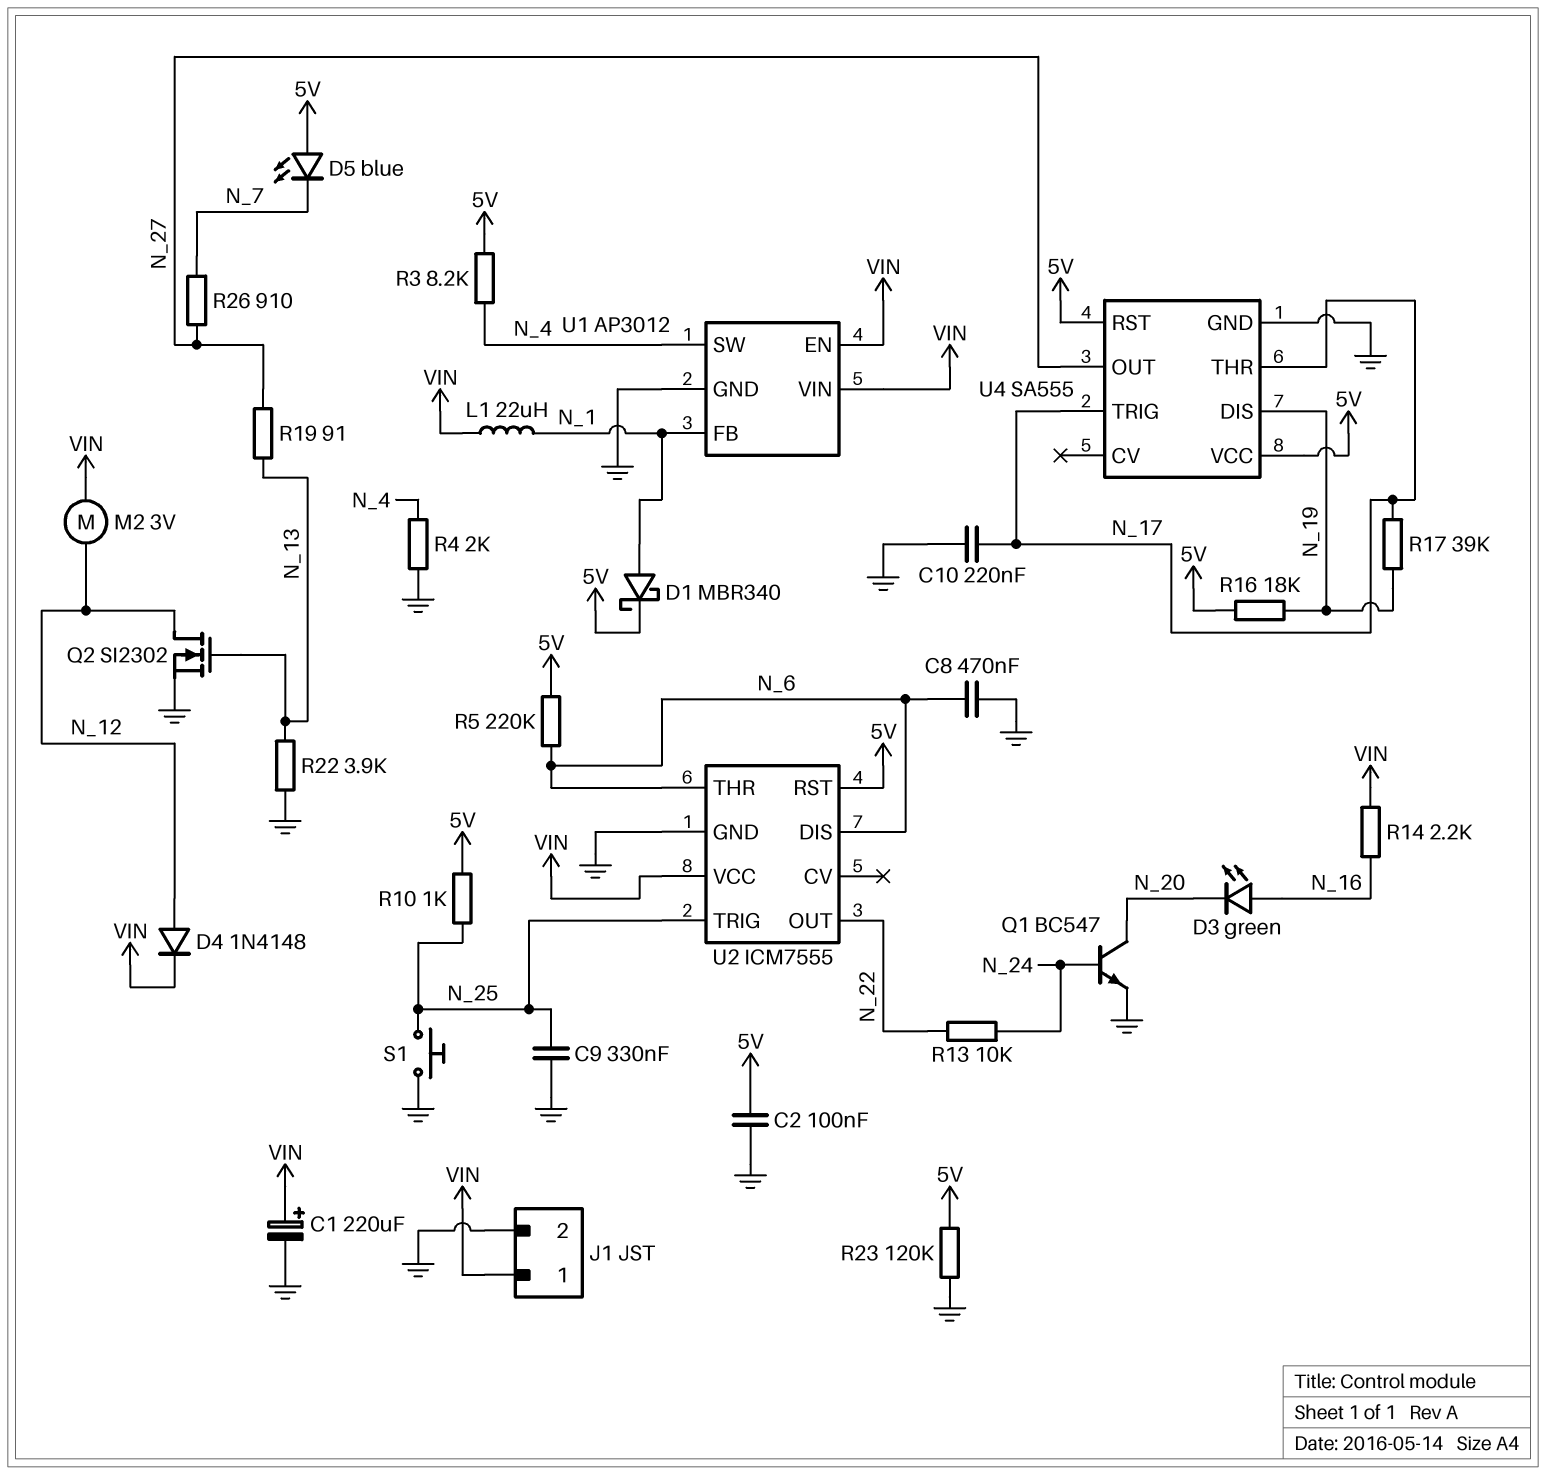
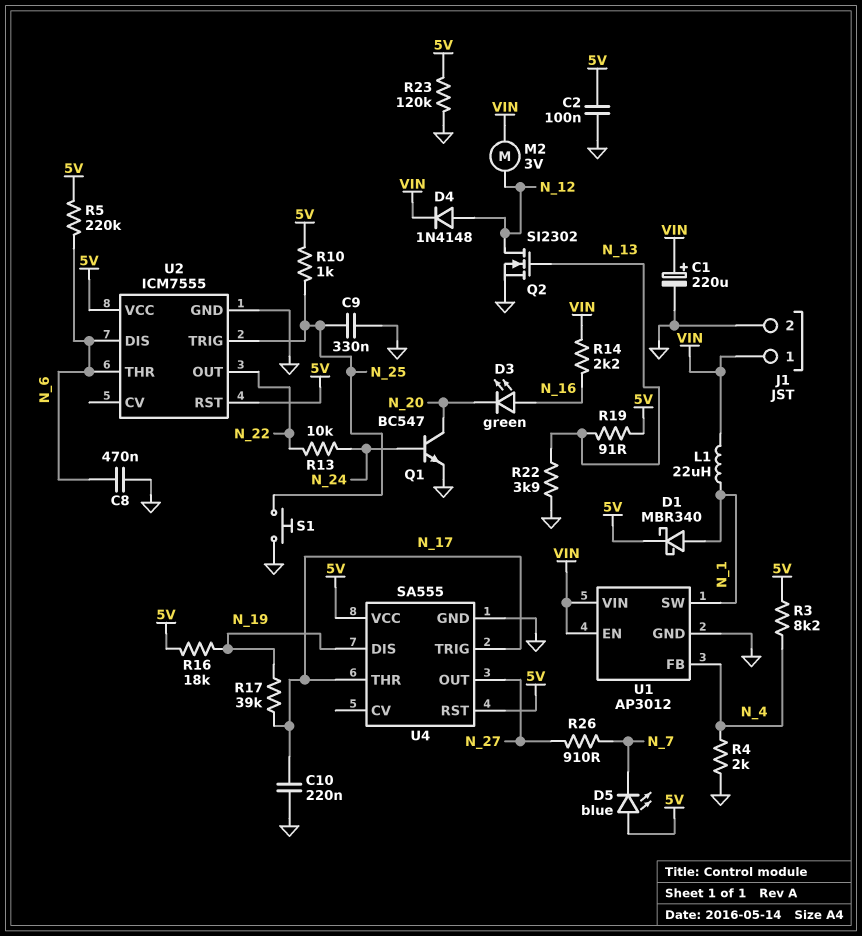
R19: 91 (N_13, N_27) -> 91 (5V, N_13)
U1 pin FB: N_1 -> N_4
U1 pin SW: N_4 -> N_1
U2 pin VCC: VIN -> 5V

